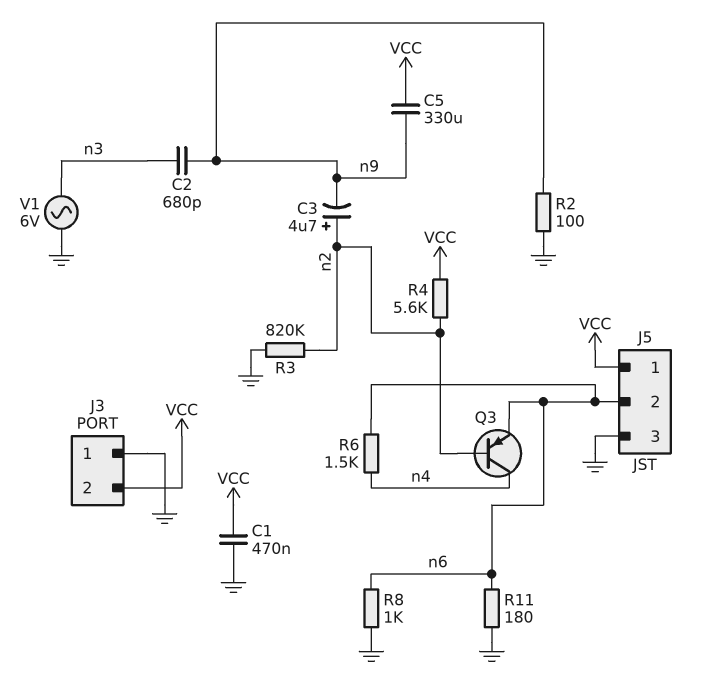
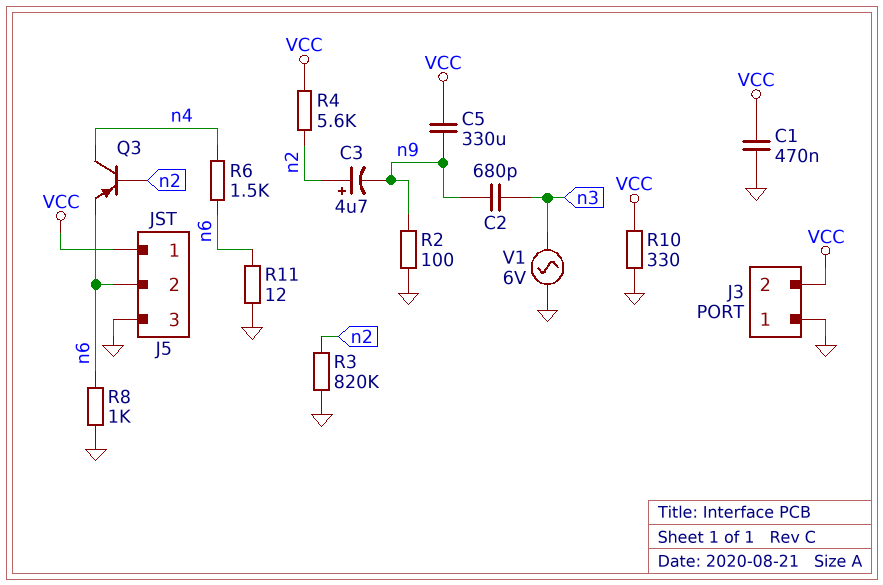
R10: none -> 330 (GND, VCC)
R11: 180 (GND, n6) -> 12 (GND, n6)

